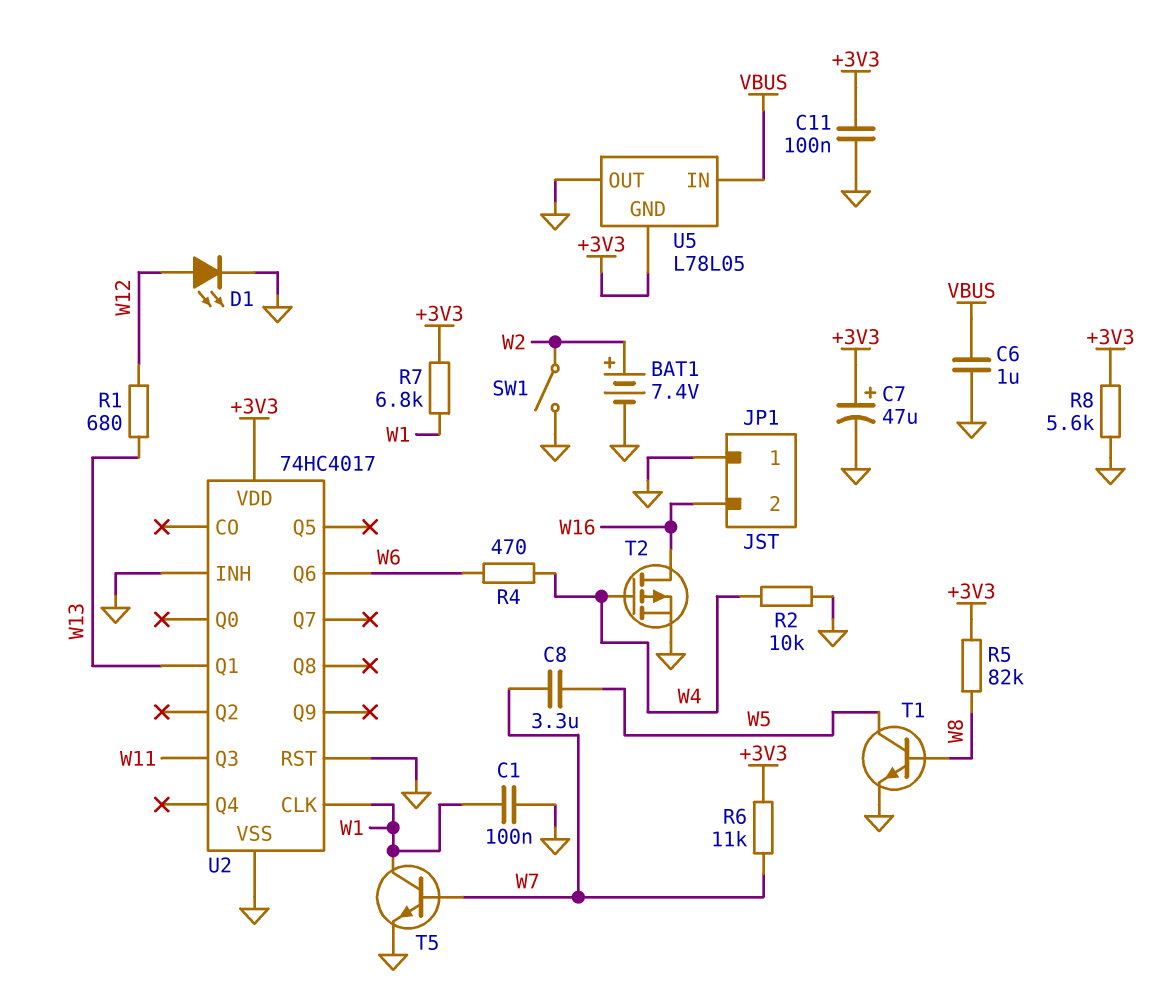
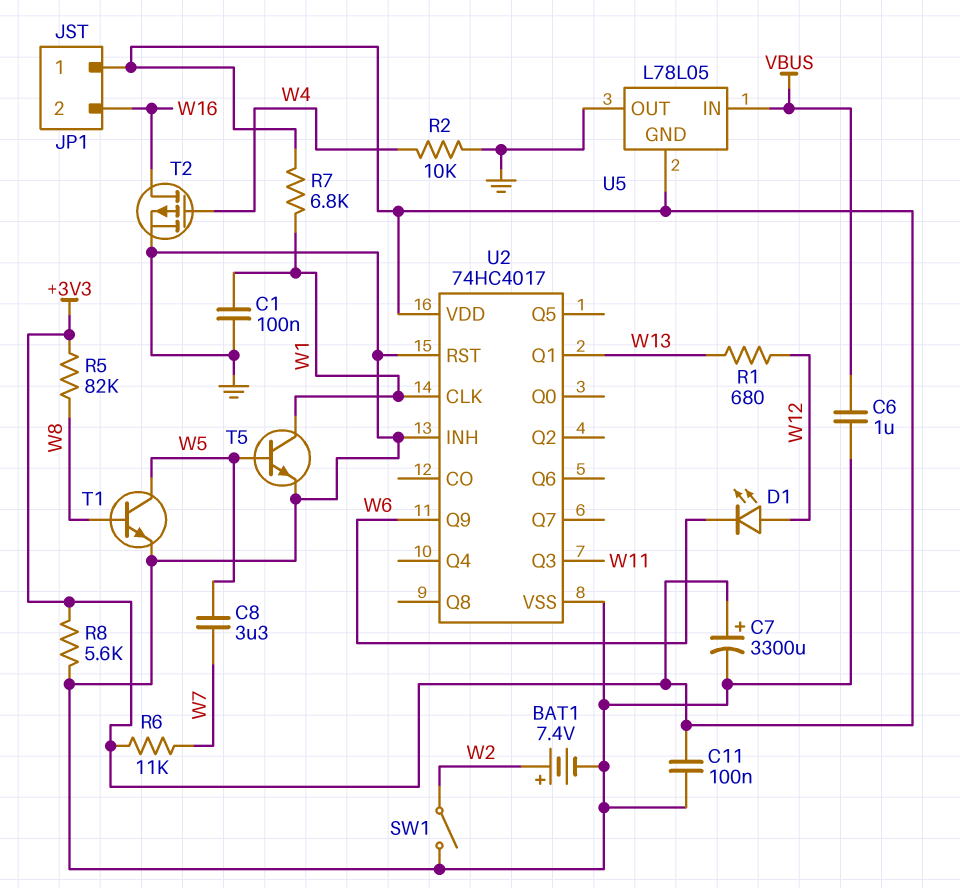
C7: 47uF (plus +3V3, minus GND) -> 3300uF (plus +3V3, minus GND)
D1: LED (A W12, K GND) -> LED (A W12, K W6)
JP1 pin 1: GND -> +3V3
R4: 470 (W4, W6) -> none
T5: NPN (B W7, C W1, E GND) -> NPN (B W5, C W1, E GND)
U2 pin Q6: W6 -> none
U2 pin Q9: none -> W6

